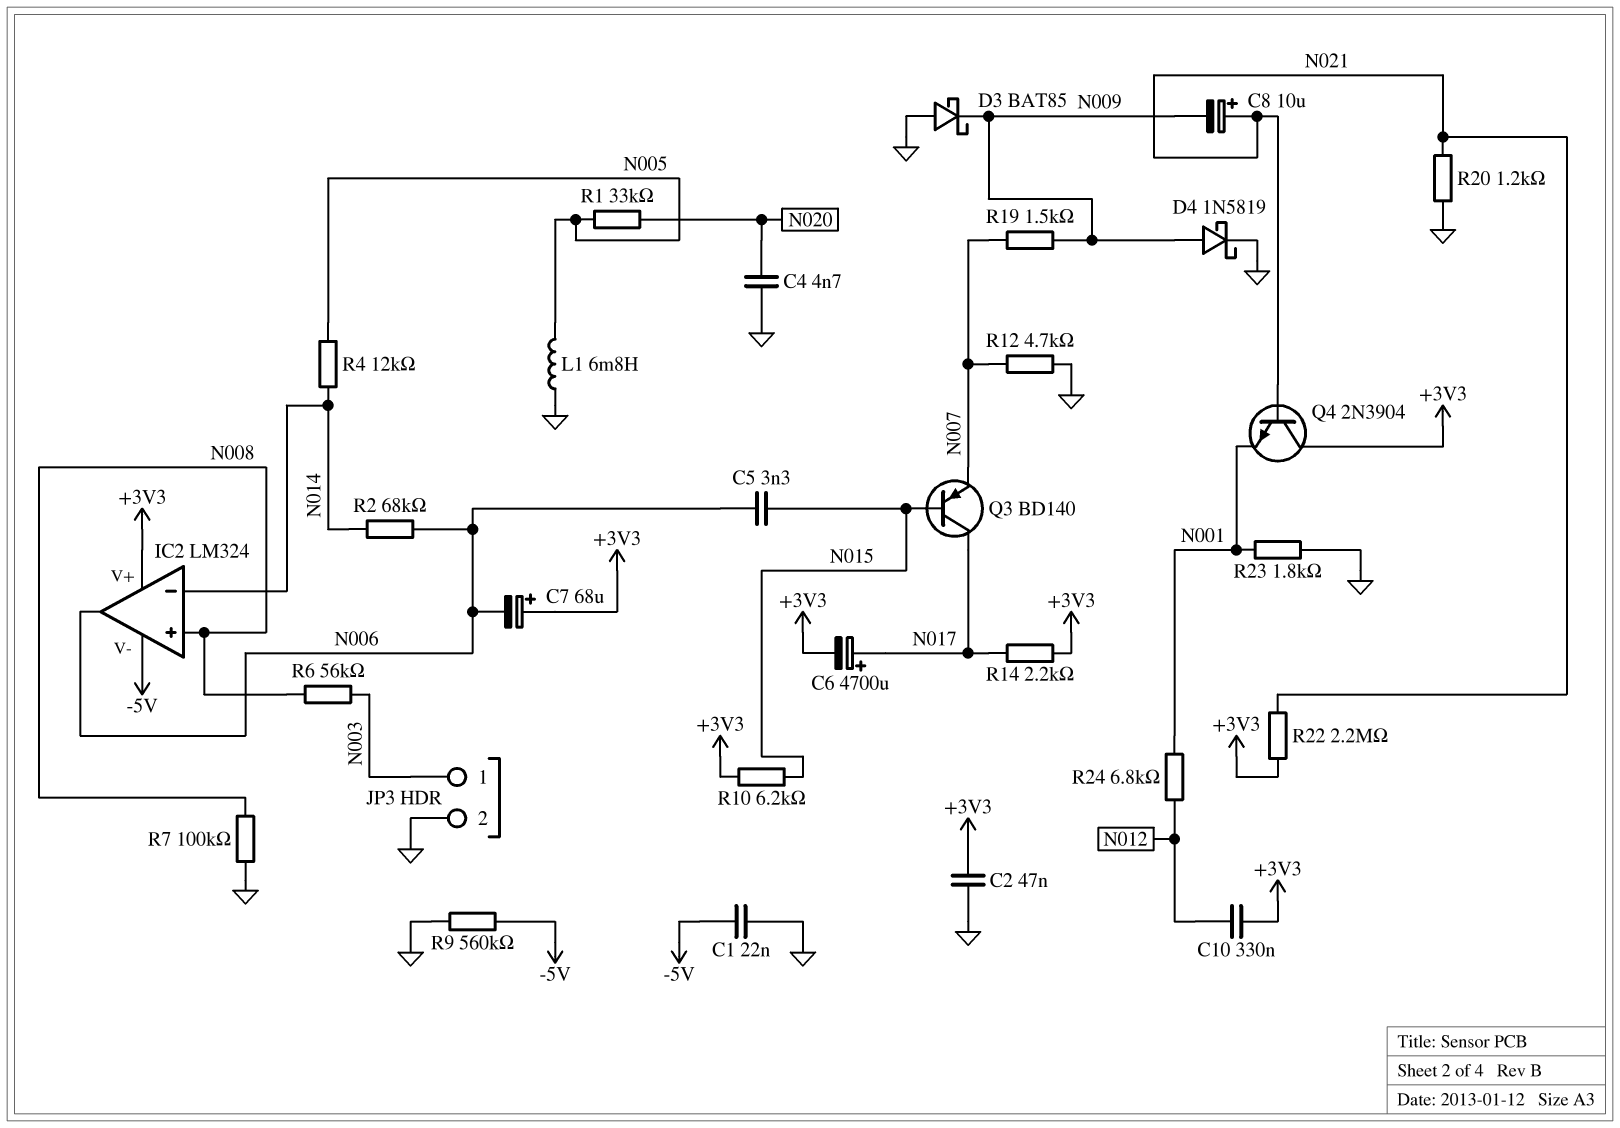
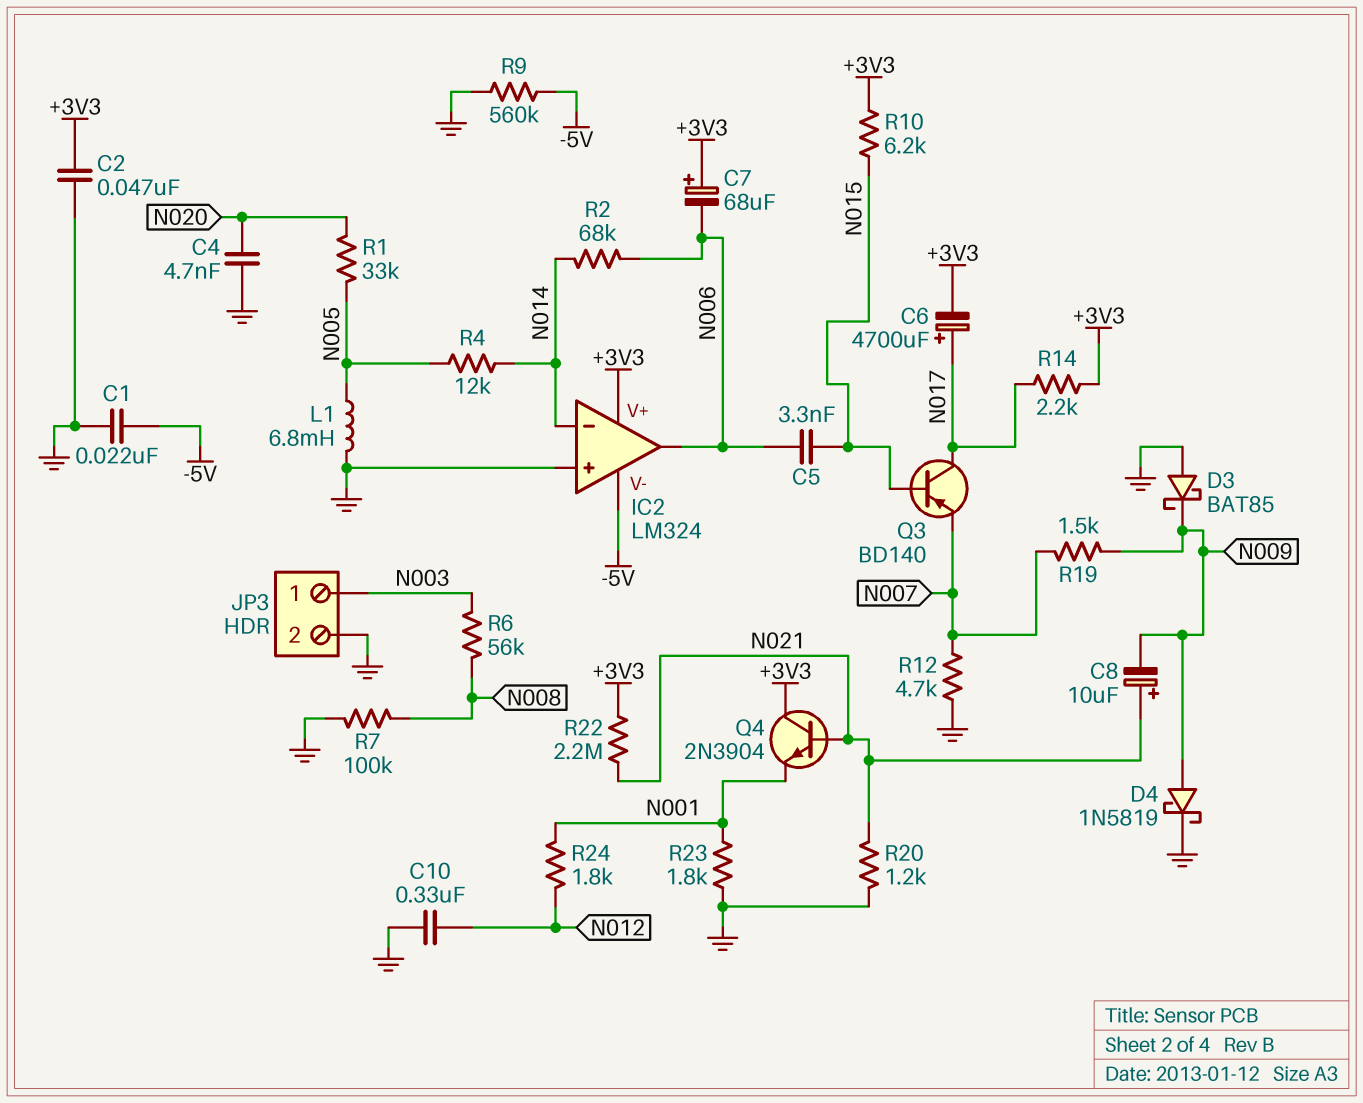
C10: 330nF (+3V3, N012) -> 330nF (GND, N012)
IC2 pin in+: N008 -> GND
R24: 6.8k (N001, N012) -> 1.8k (N001, N012)

